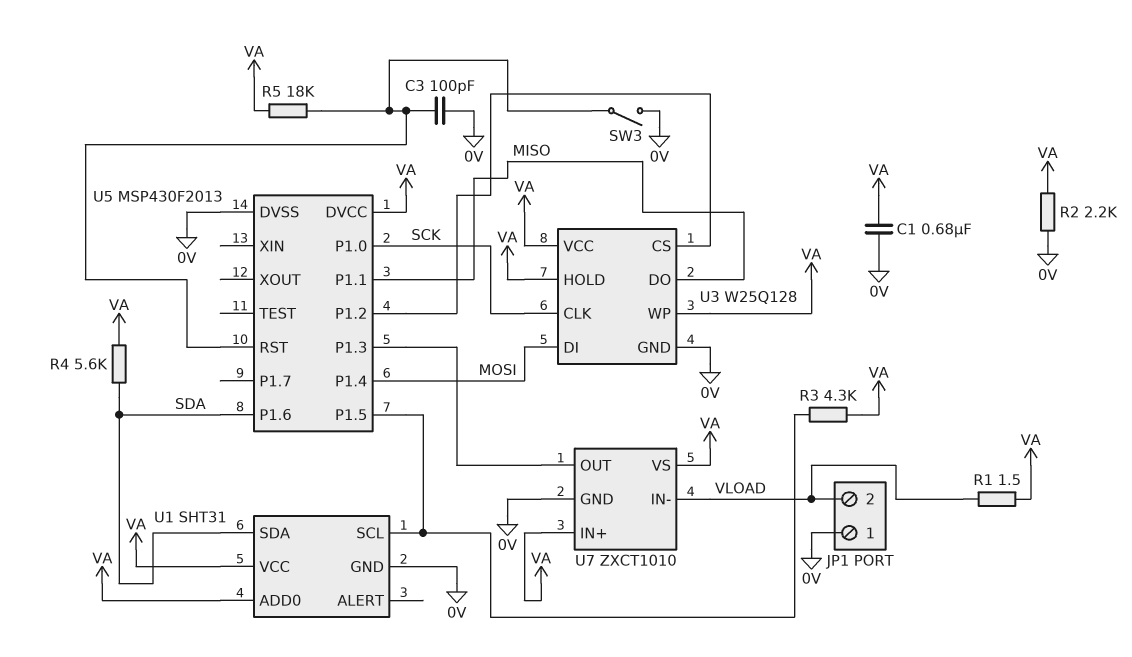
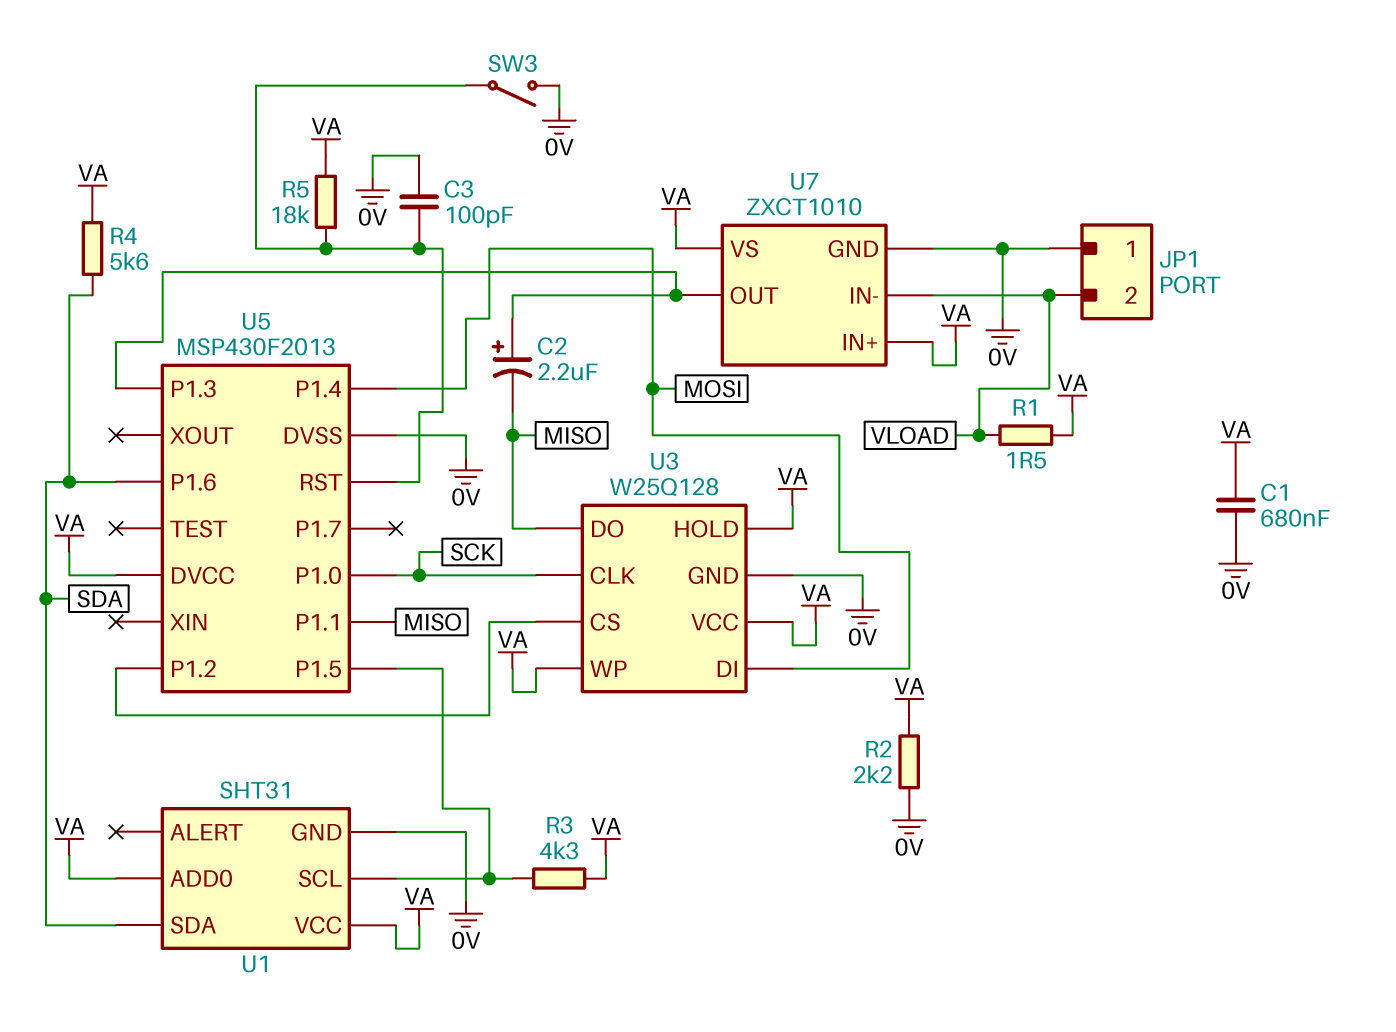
C2: none -> 2.2uF (plus U5/P1.3, minus MISO)

